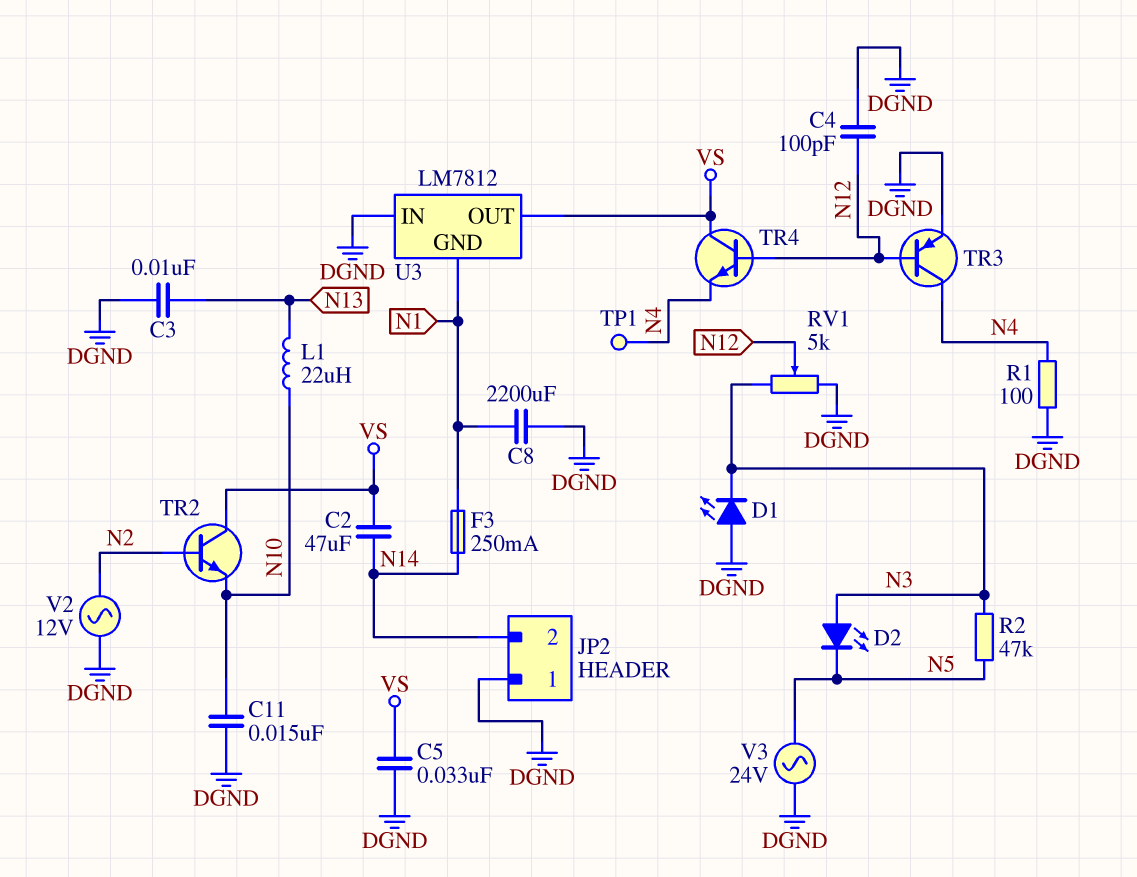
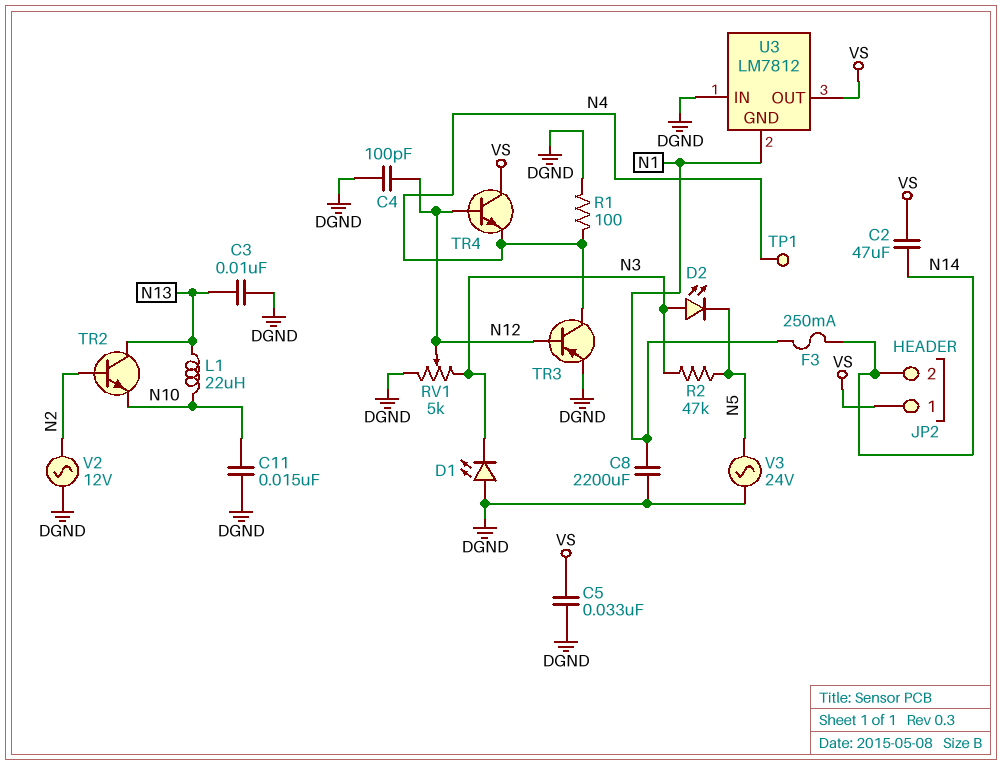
JP2 pin 1: DGND -> VS
TR2: NPN (B N2, C VS, E N10) -> NPN (B N2, C N13, E N10)

